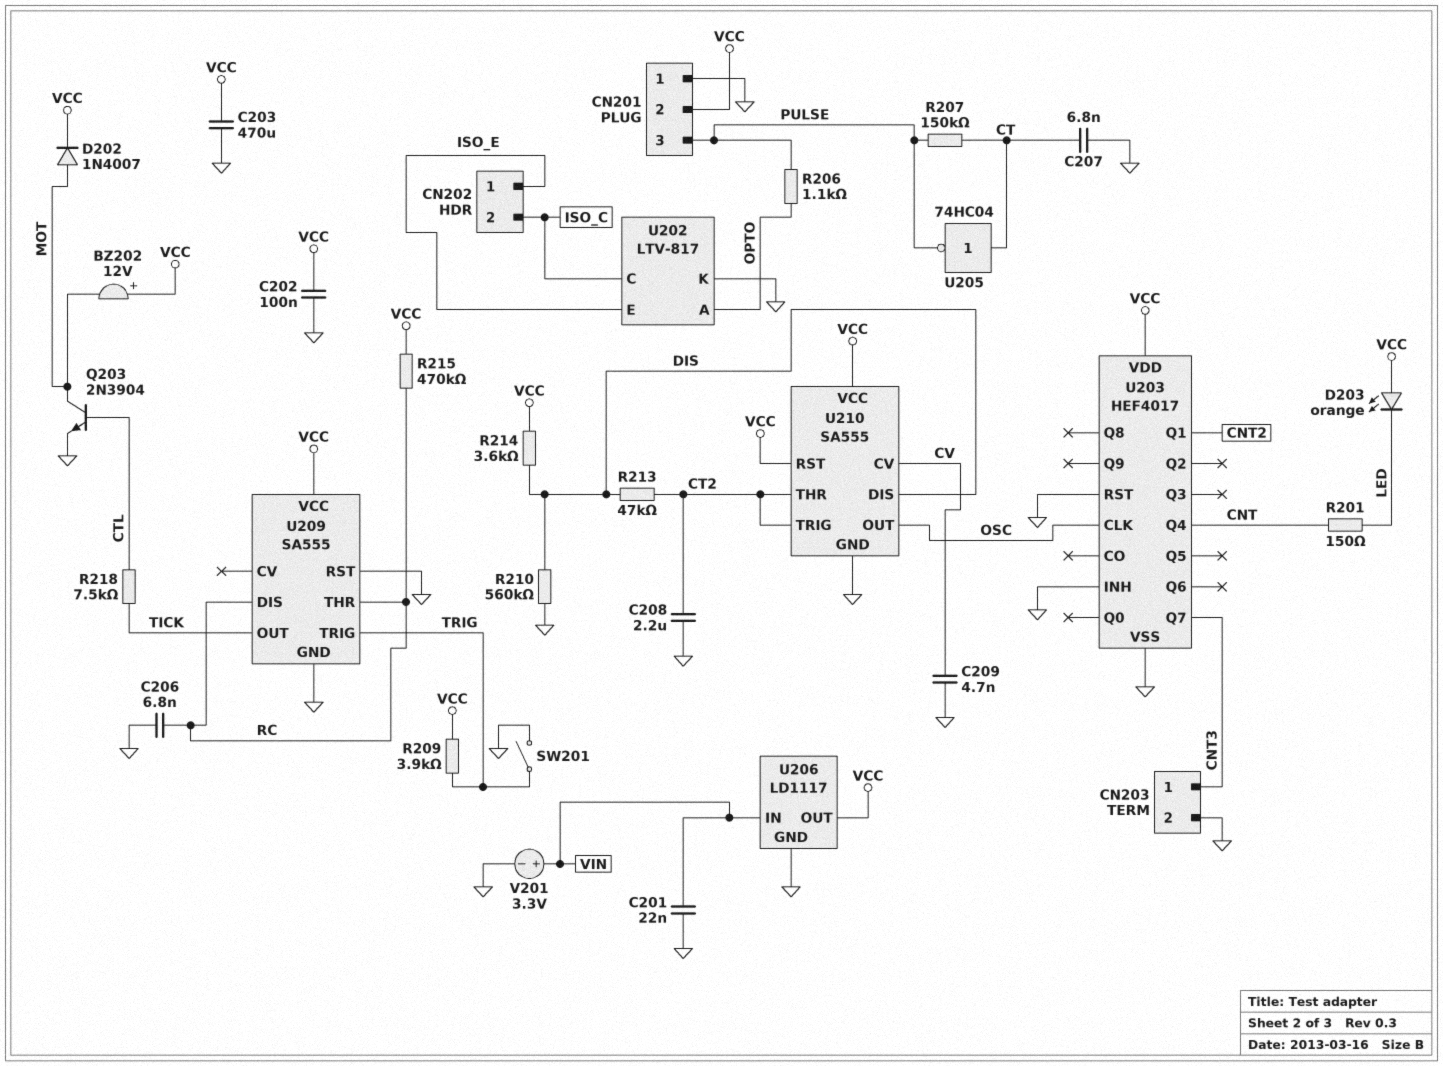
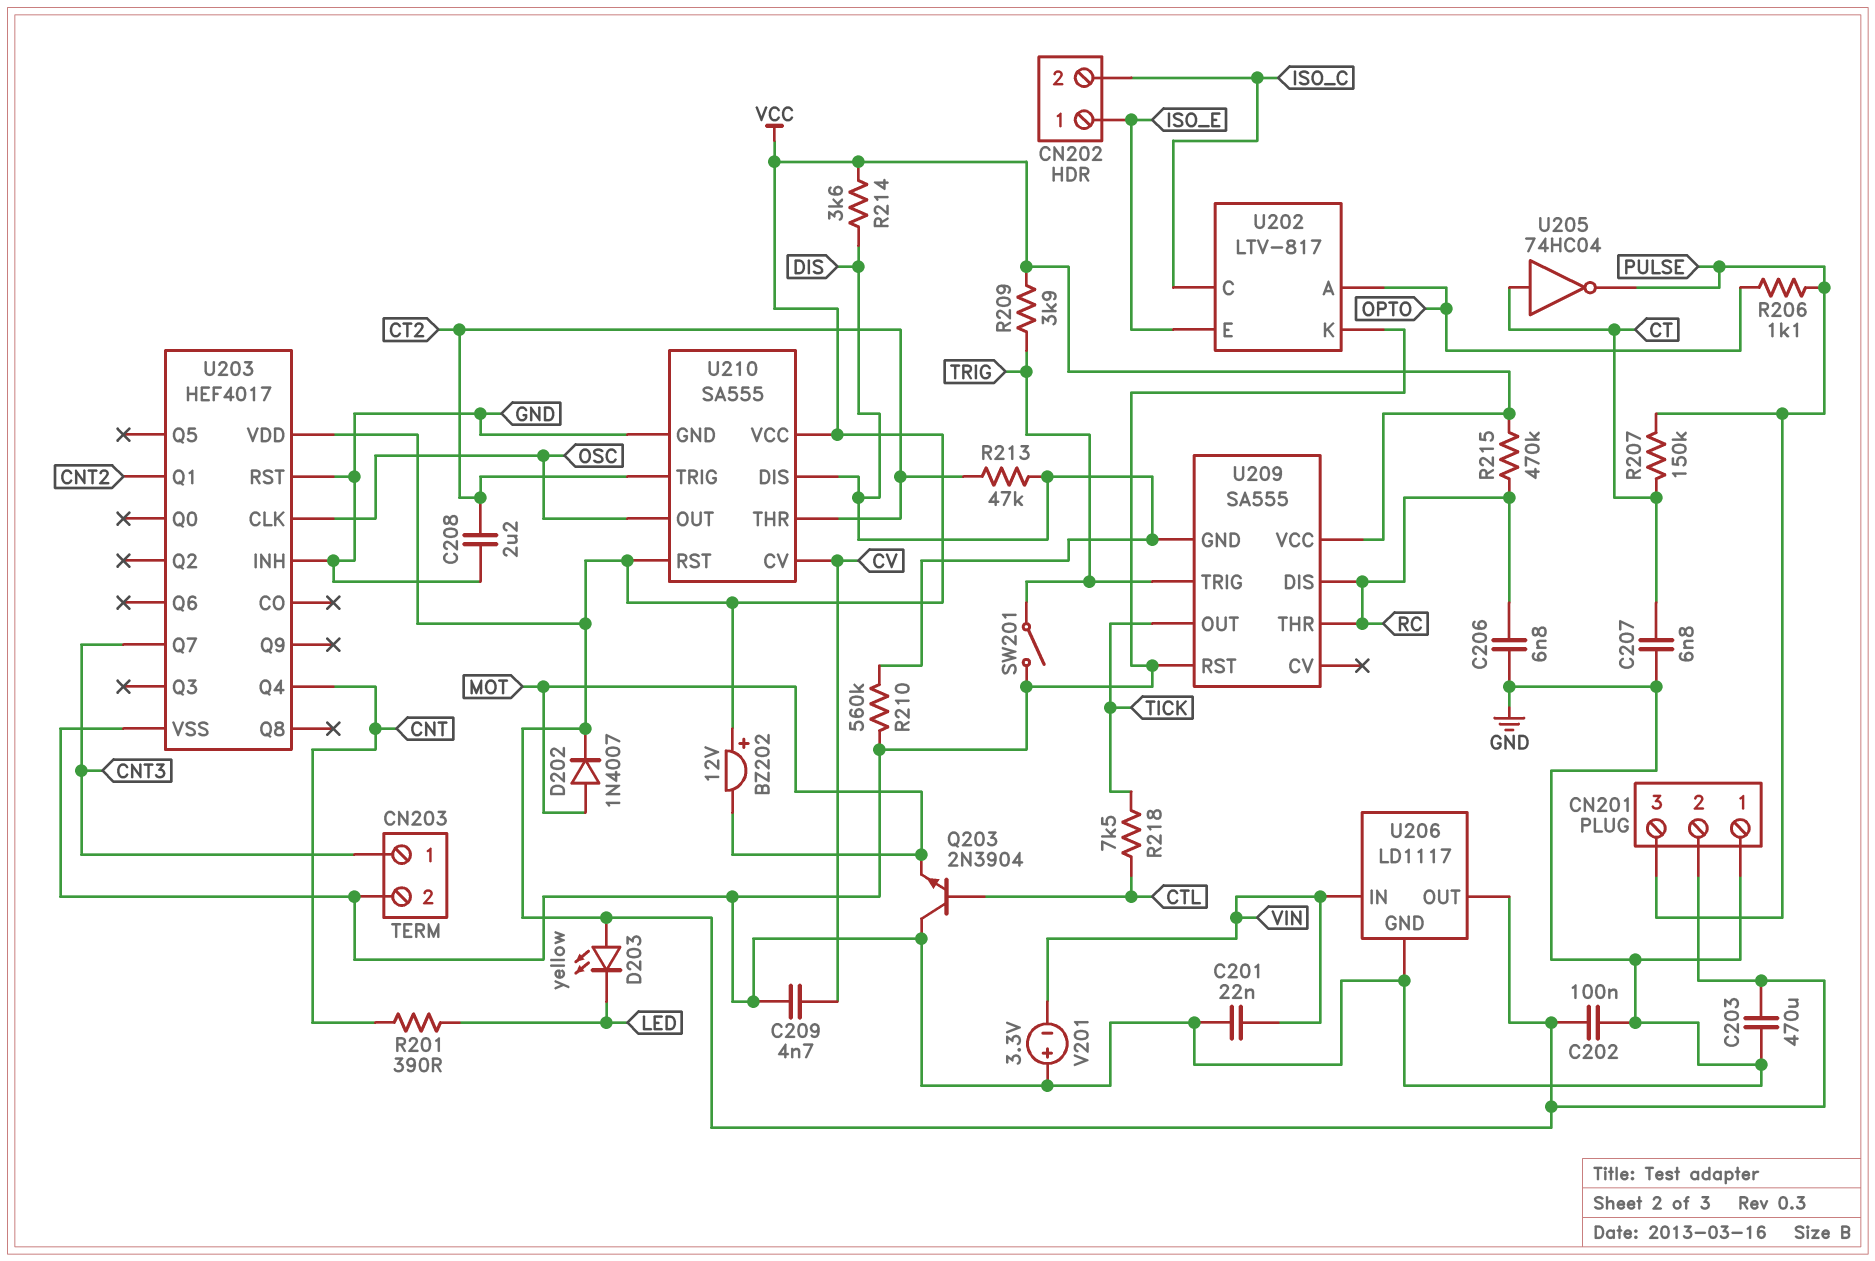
D203: LED orange (A VCC, K LED) -> LED yellow (A VCC, K LED)
Q203: NPN 2N3904 (B CTL, C MOT, E GND) -> NPN 2N3904 (B CTL, C GND, E MOT)
R201: 150 (CNT, LED) -> 390 (CNT, LED)
U209 pin GND: GND -> DIS
V201: 3.3V (plus VIN, minus GND) -> 3.3V (plus GND, minus VIN)

